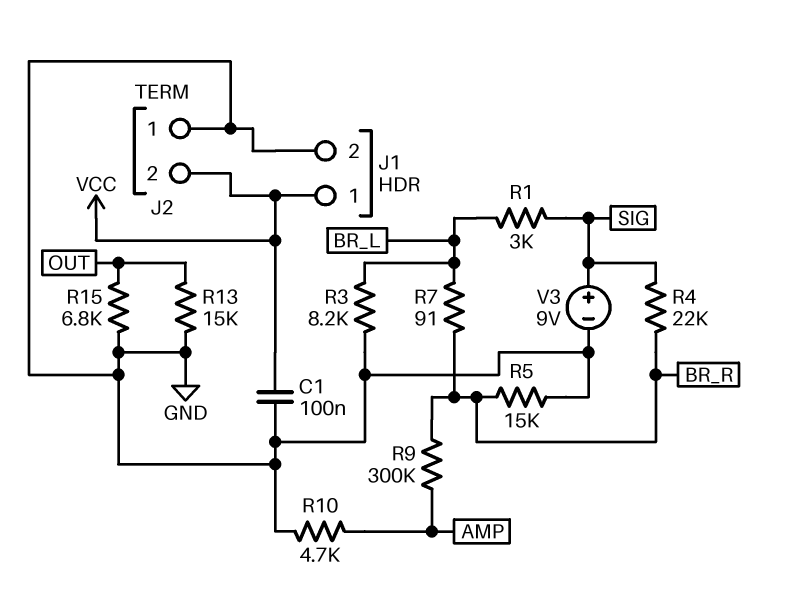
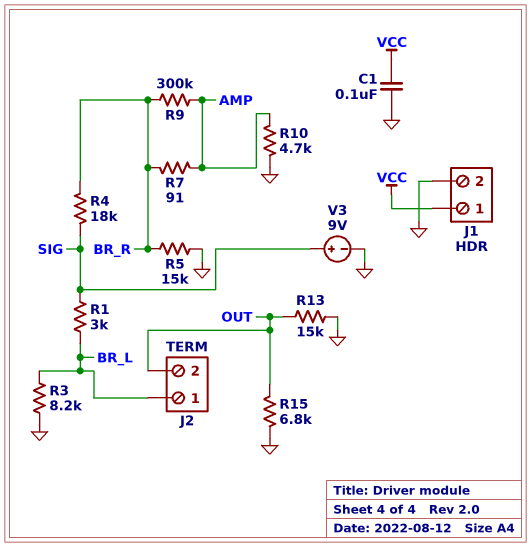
J2 pin 1: GND -> BR_L
J2 pin 2: VCC -> OUT
R4: 22k (BR_R, SIG) -> 18k (BR_R, SIG)
R7: 91 (BR_L, BR_R) -> 91 (AMP, BR_R)

